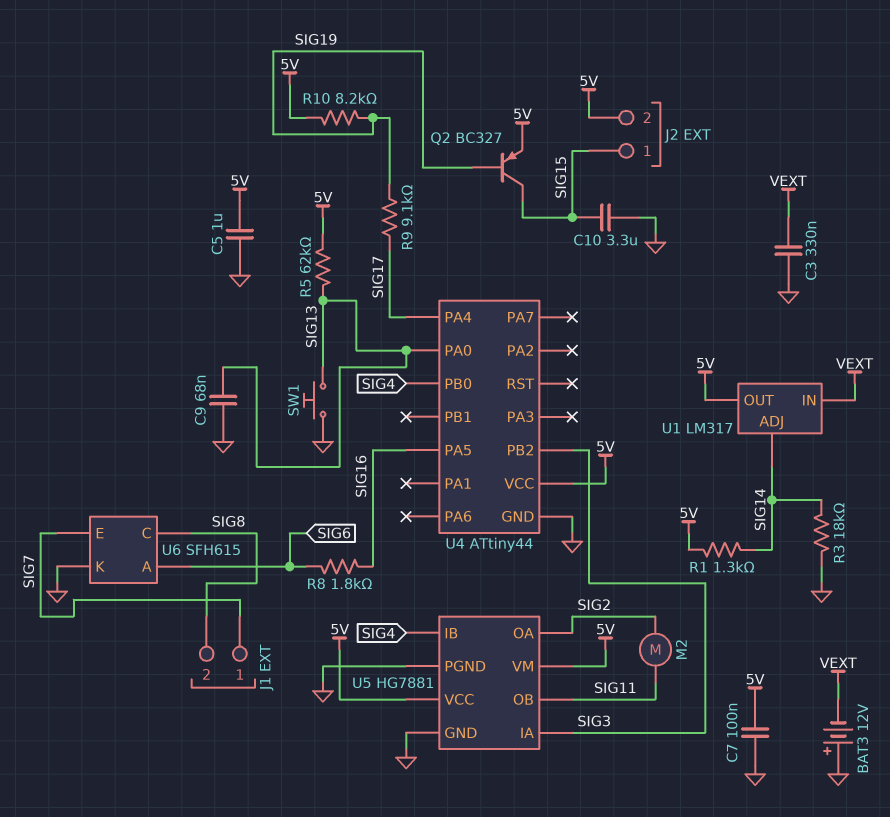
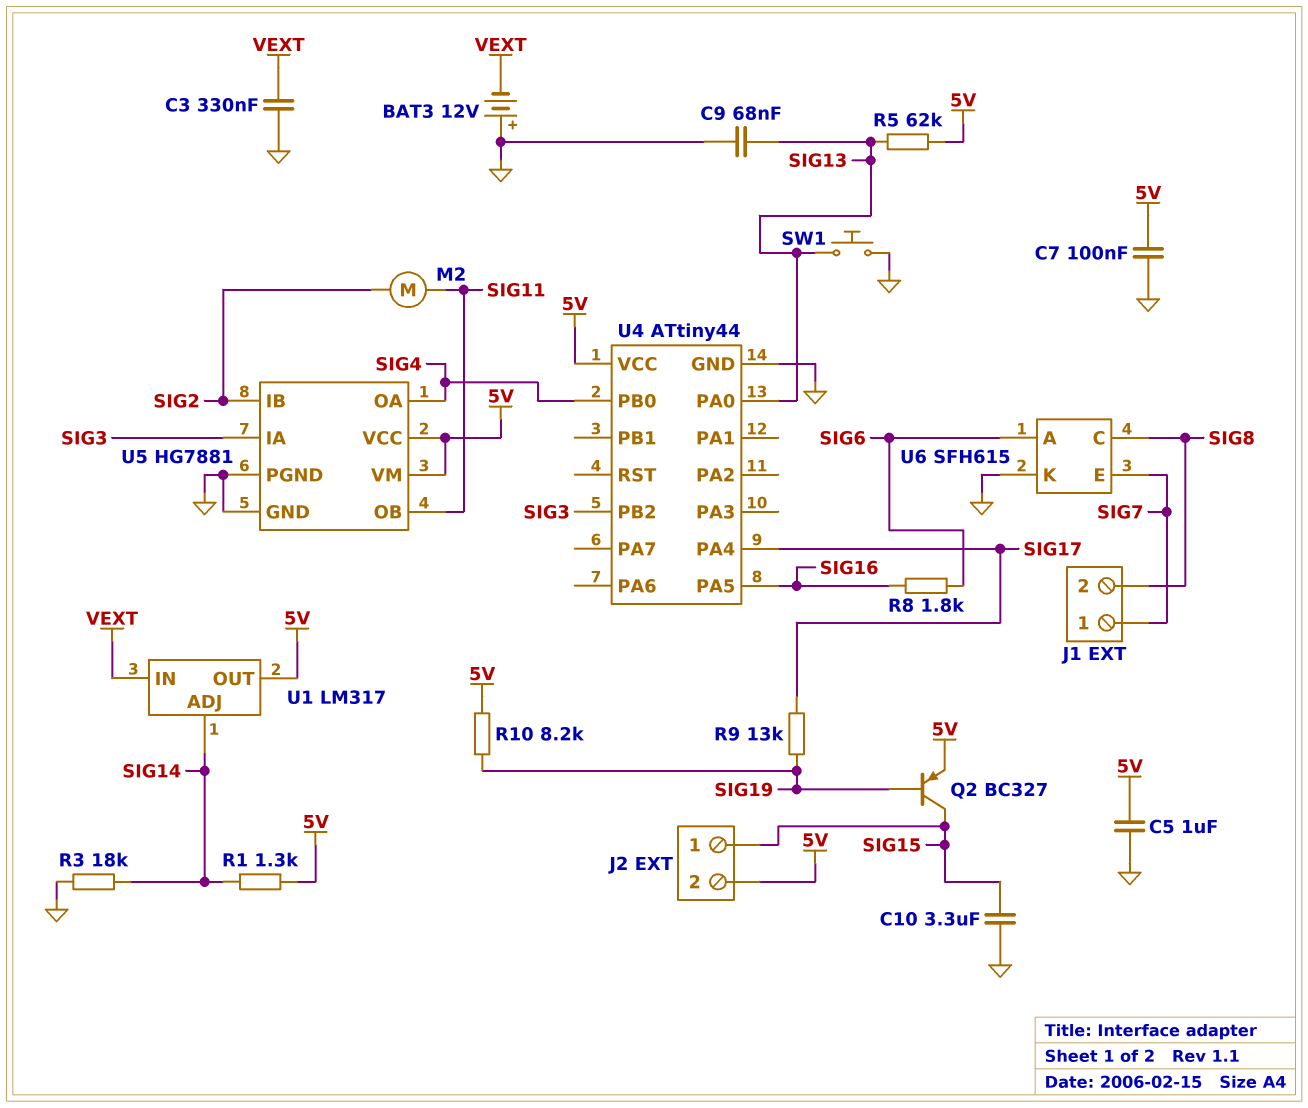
R9: 9.1k (SIG17, SIG19) -> 13k (SIG17, SIG19)
U5 pin IB: SIG4 -> SIG2
U5 pin OA: SIG2 -> SIG4

